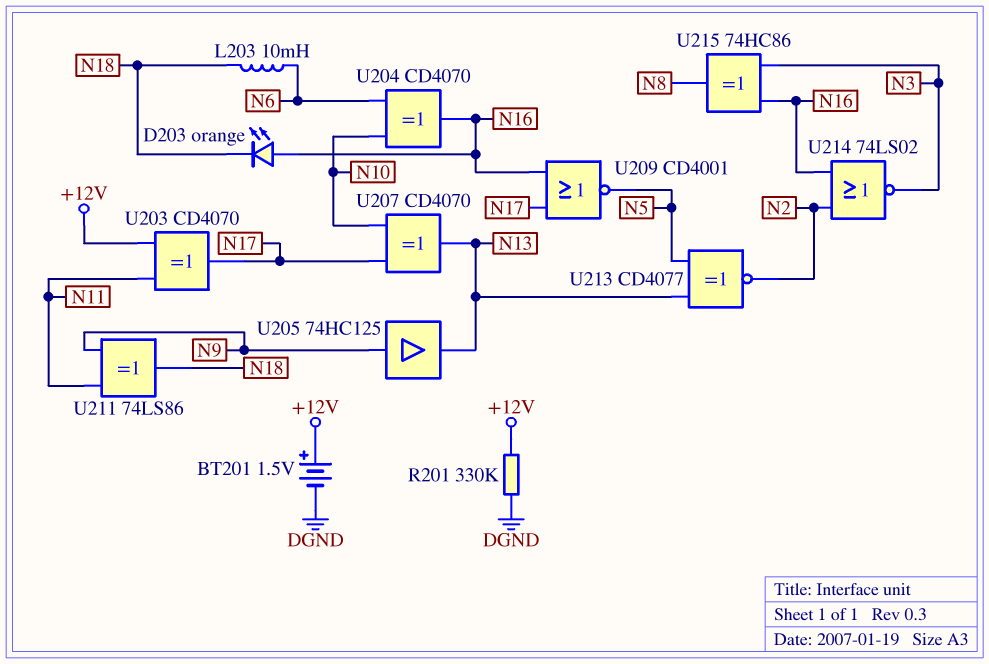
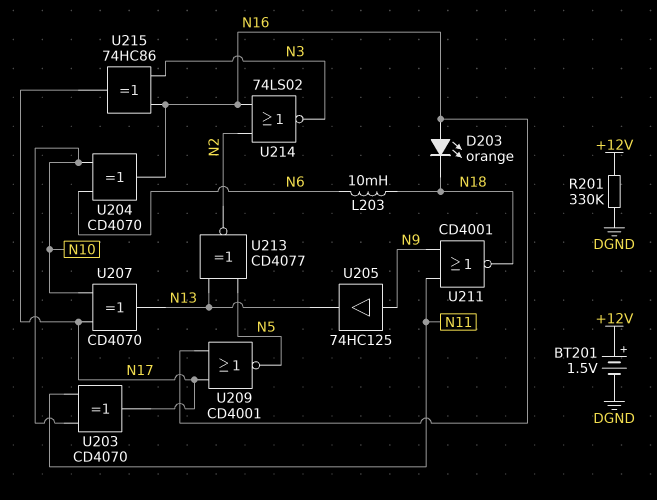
U203: XOR CD4070 (in +12V, in N11, out N17) -> XOR CD4070 (in N10, in N11, out N17)
U211: XOR 74LS86 (in N9, in N11, out N18) -> NOR CD4001 (in N9, in N11, out N18)
U215: XOR 74HC86 (in N3, in N16, out N8) -> XOR 74HC86 (in N3, in N16, out N17)

